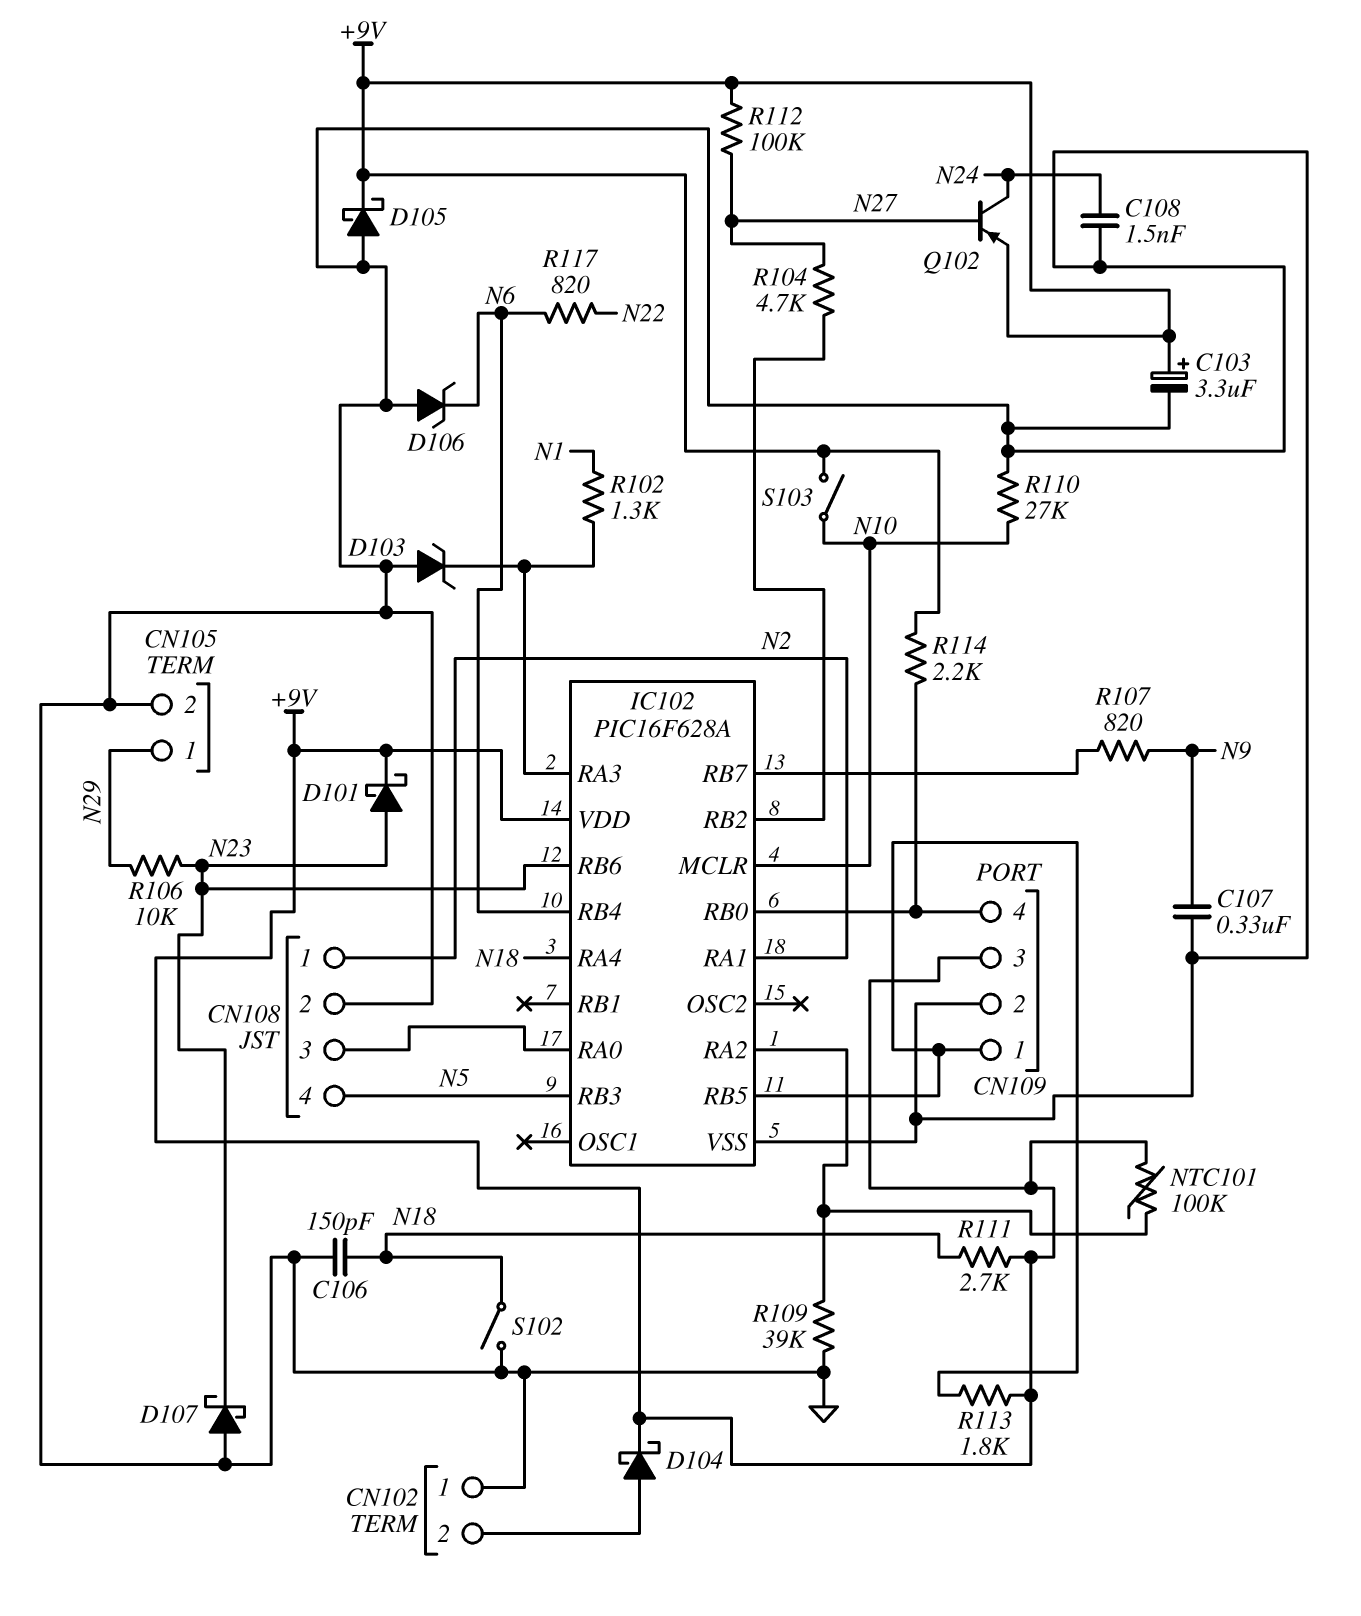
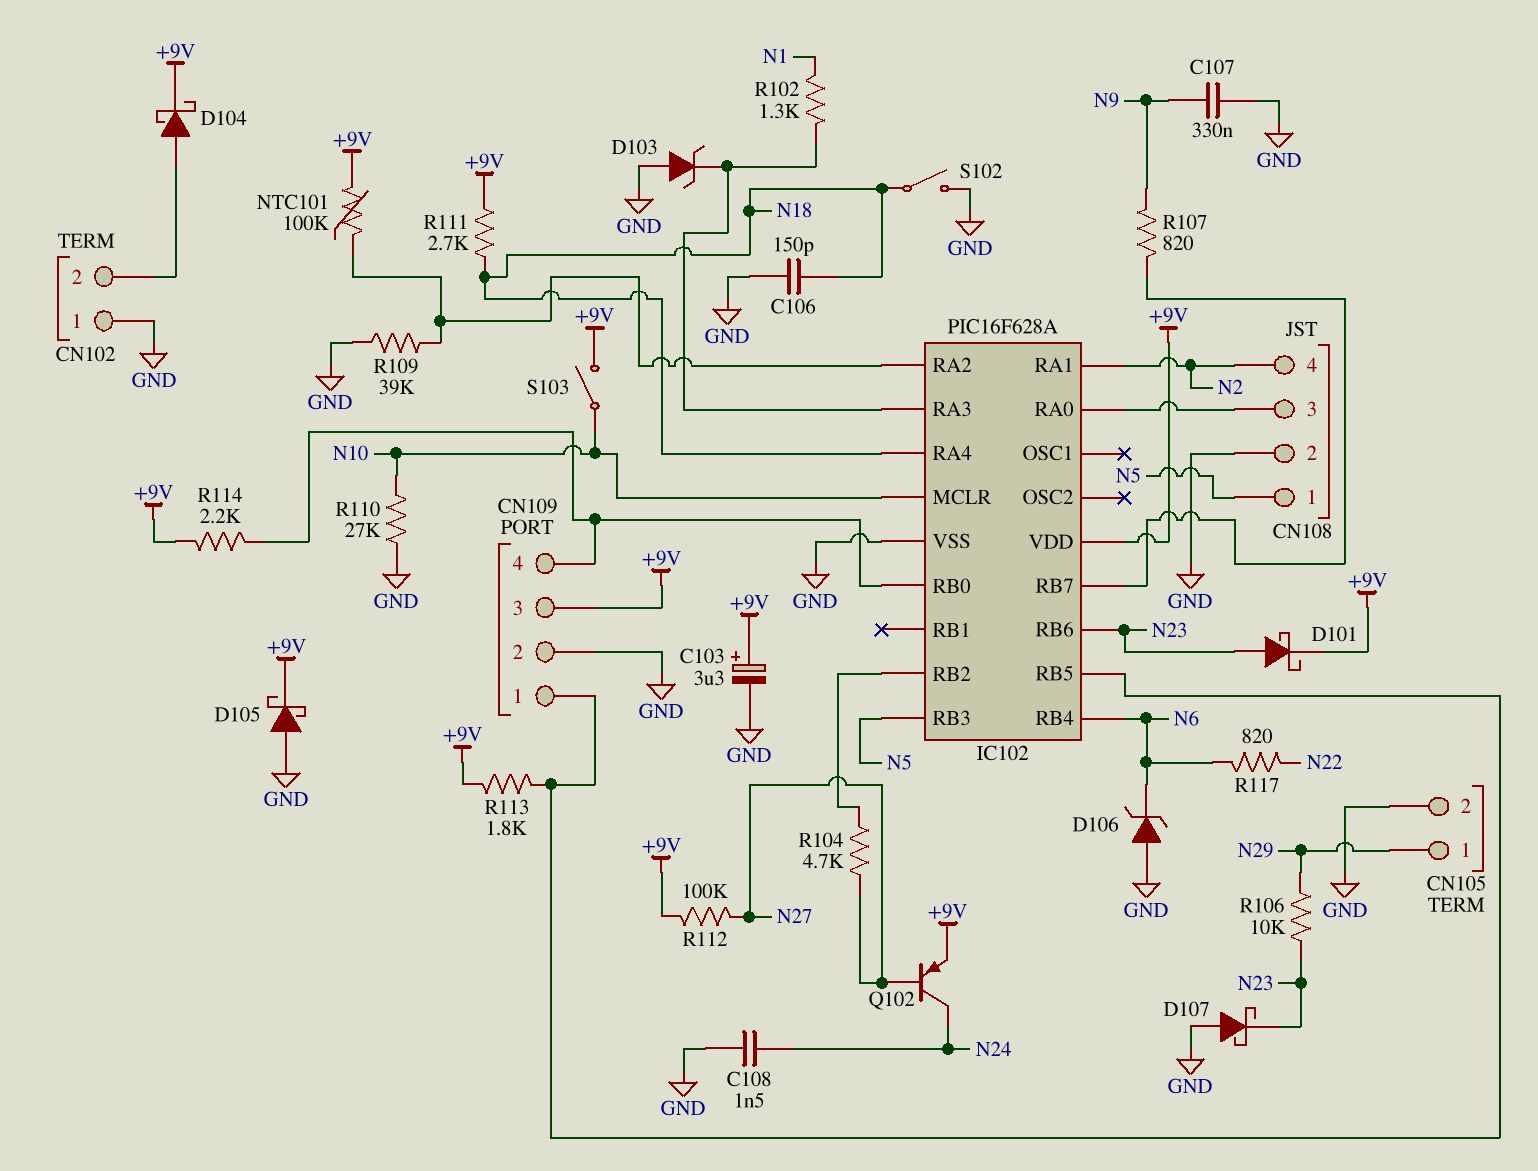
CN108 pin 1: N2 -> N5
CN108 pin 4: N5 -> N2

